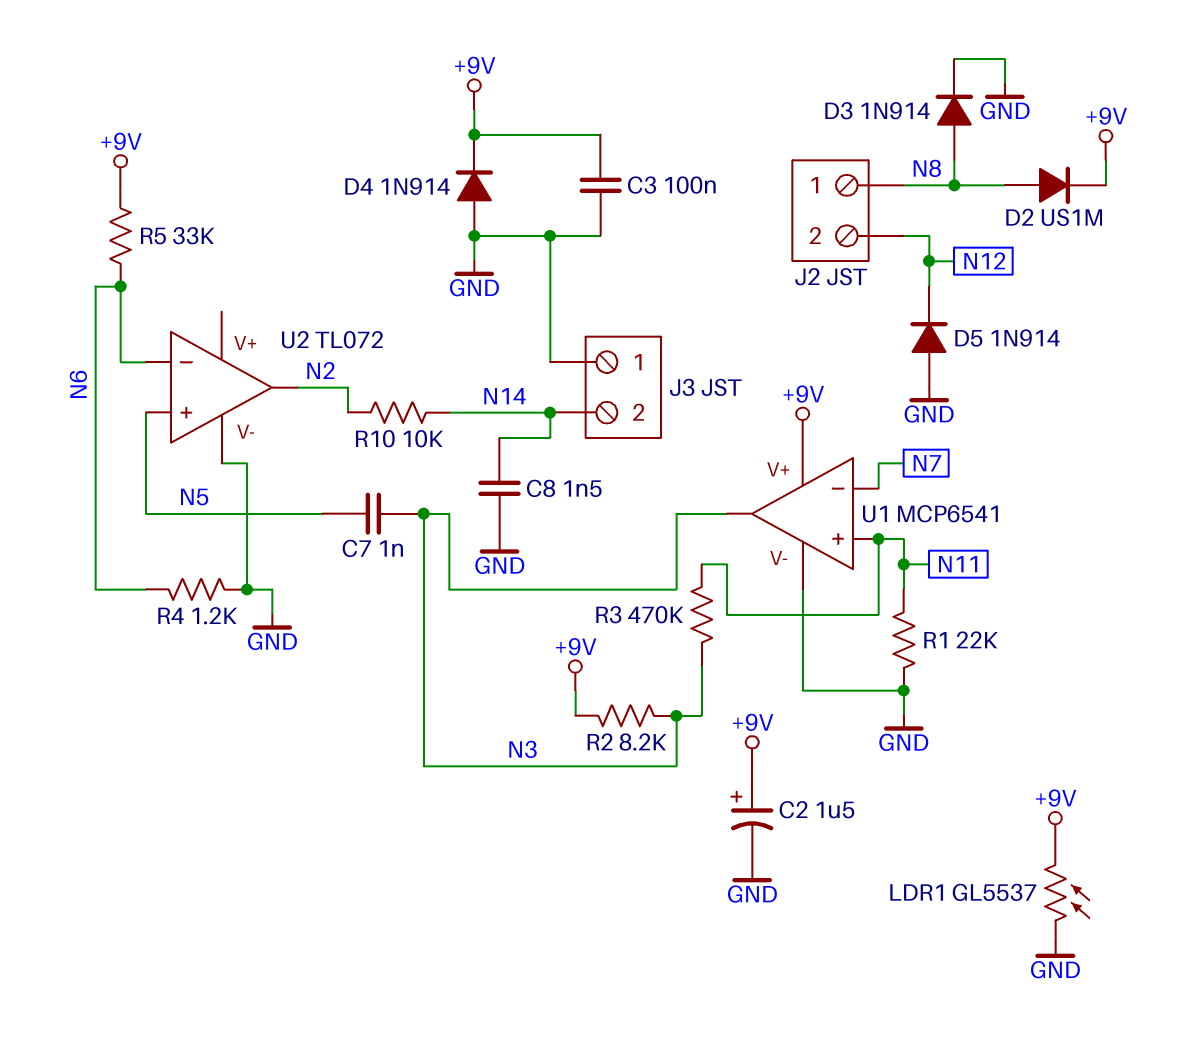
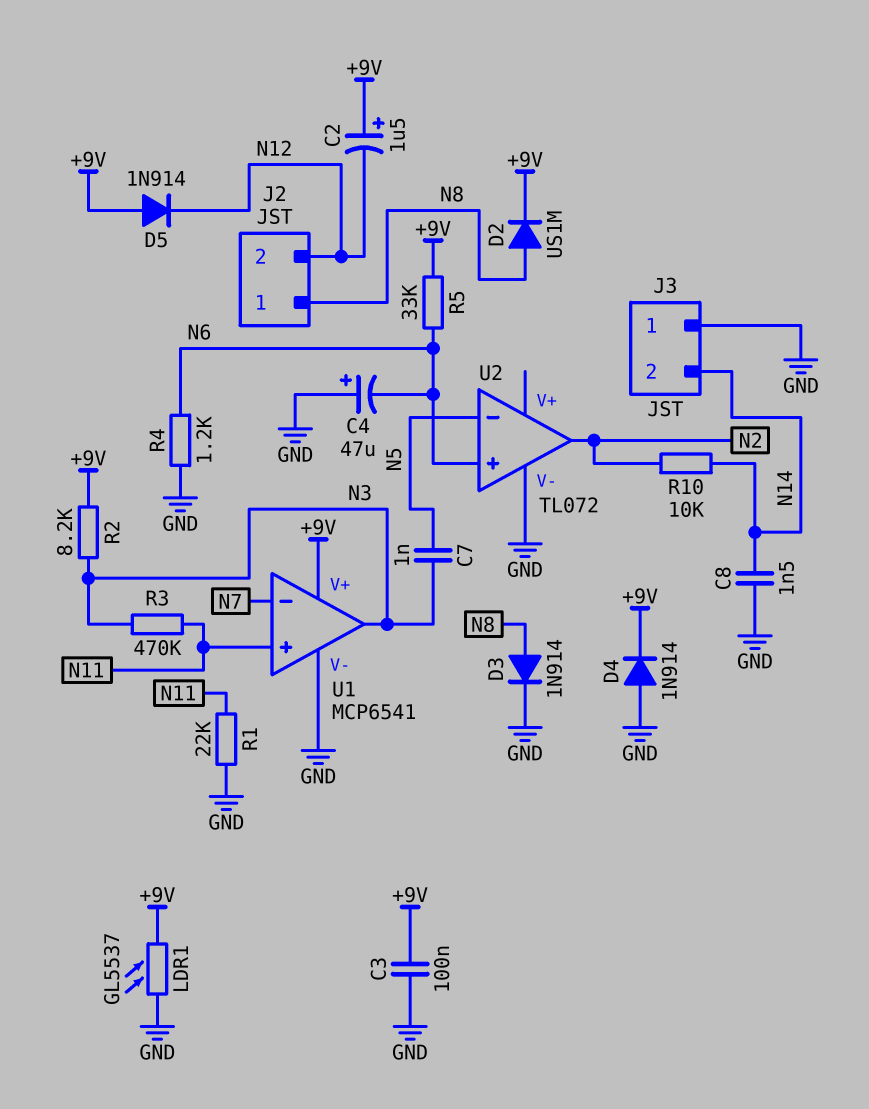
C2: 1.5uF (plus +9V, minus GND) -> 1.5uF (plus +9V, minus N12)
C4: none -> 47uF (plus GND, minus N6)
D5: diode 1N914 (A GND, K N12) -> diode 1N914 (A +9V, K N12)
U2 pin in+: N5 -> N6
U2 pin in-: N6 -> N5

